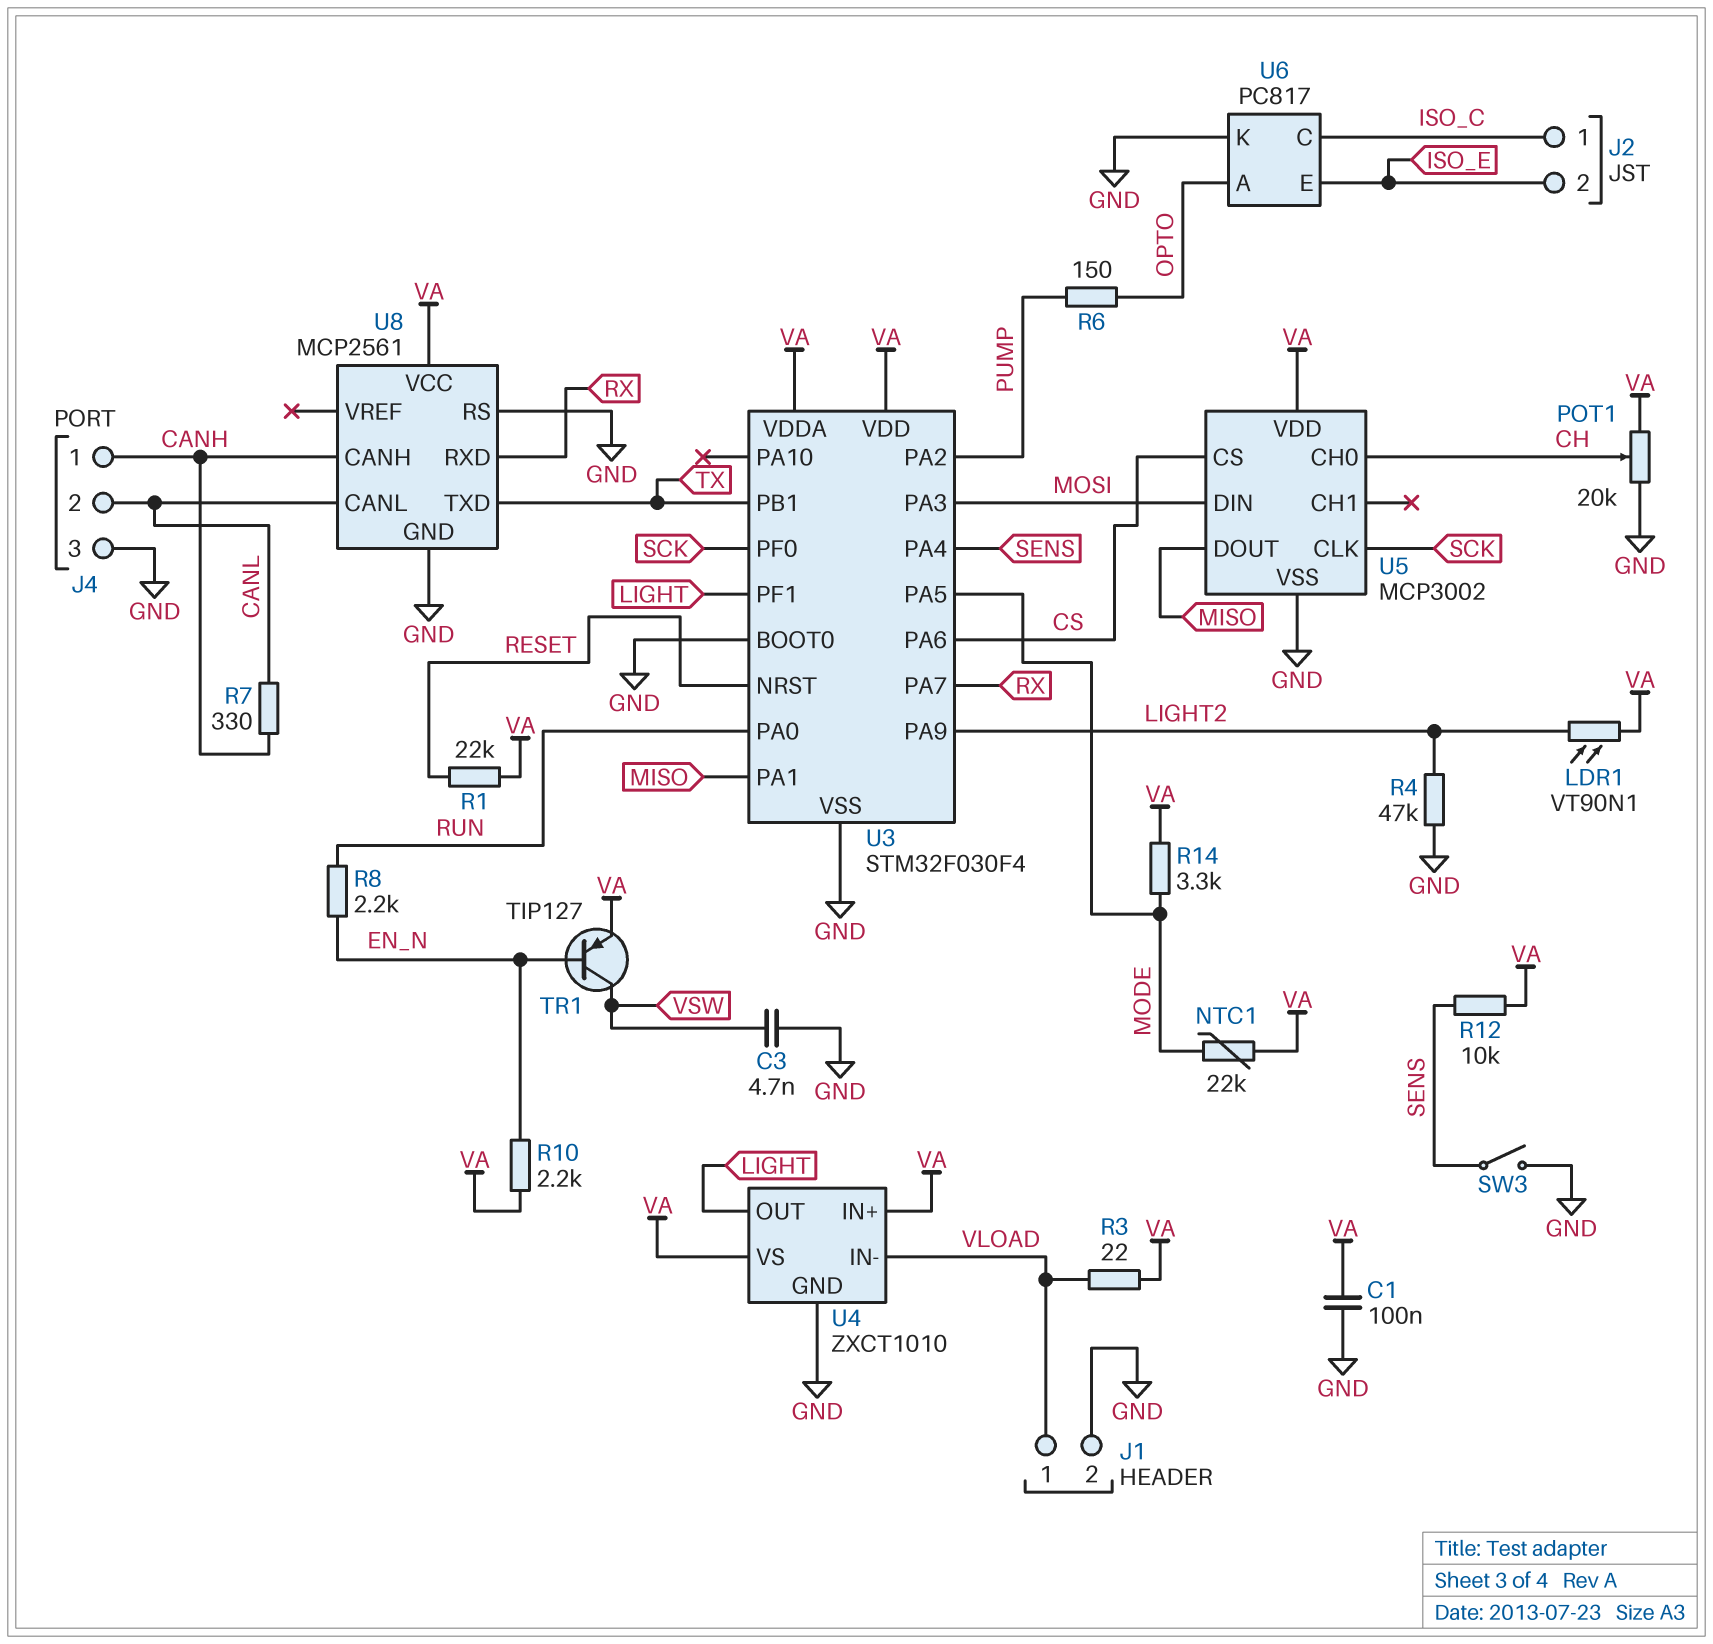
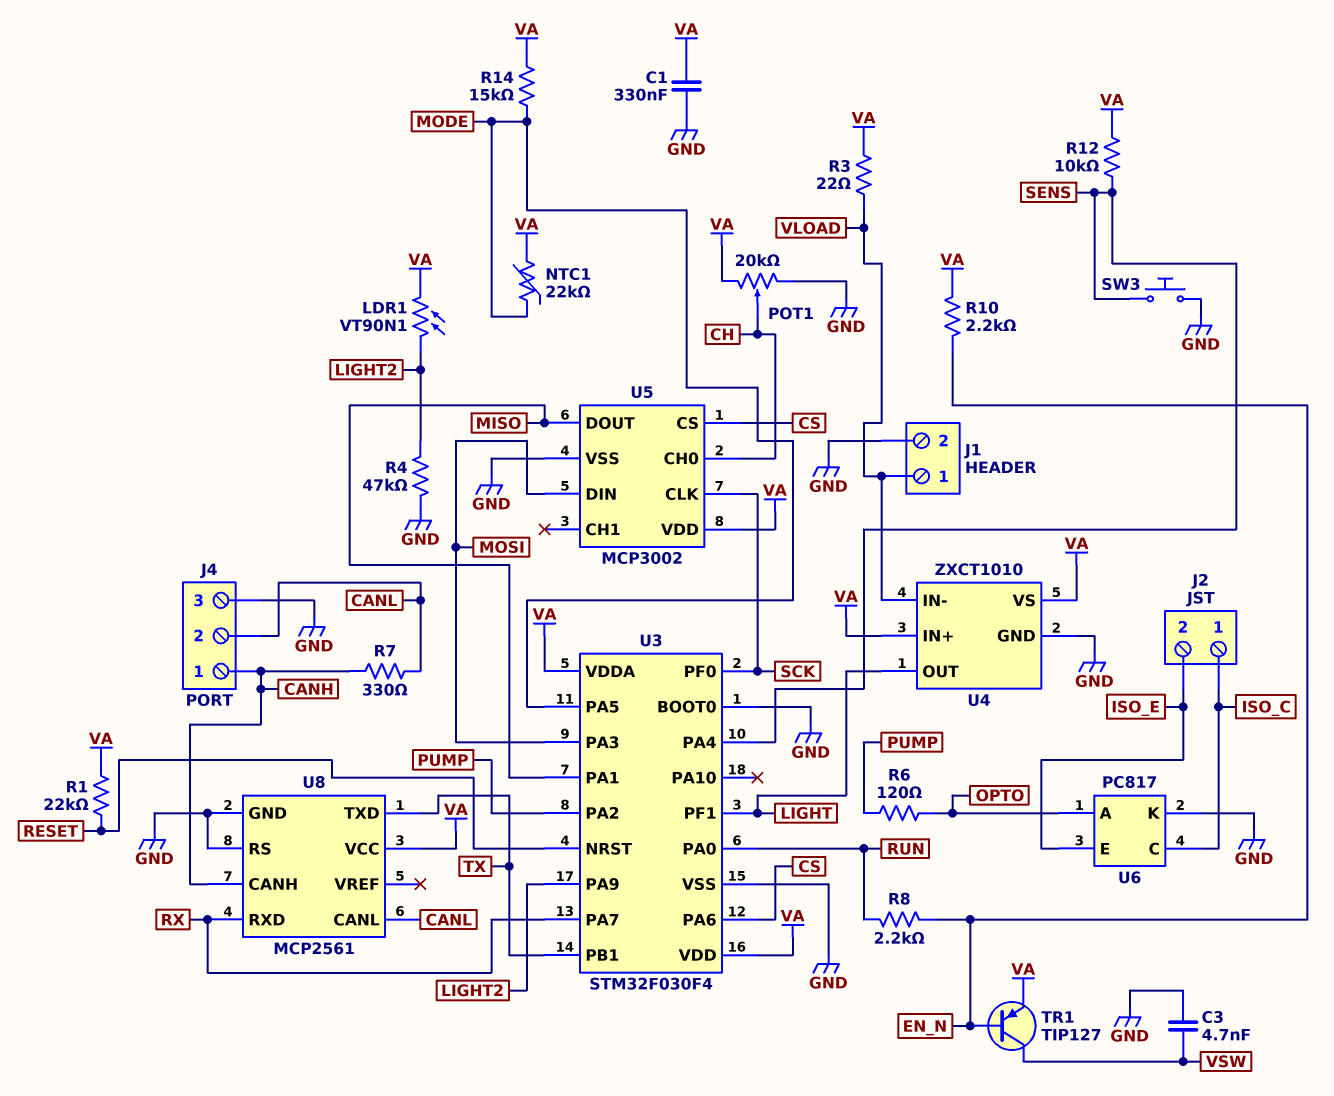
C1: 100nF (GND, VA) -> 330nF (GND, VA)
R6: 150 (OPTO, PUMP) -> 120 (OPTO, PUMP)
R14: 3.3k (MODE, VA) -> 15k (MODE, VA)
SW3: switch (GND, SENS) -> button (GND, SENS)

